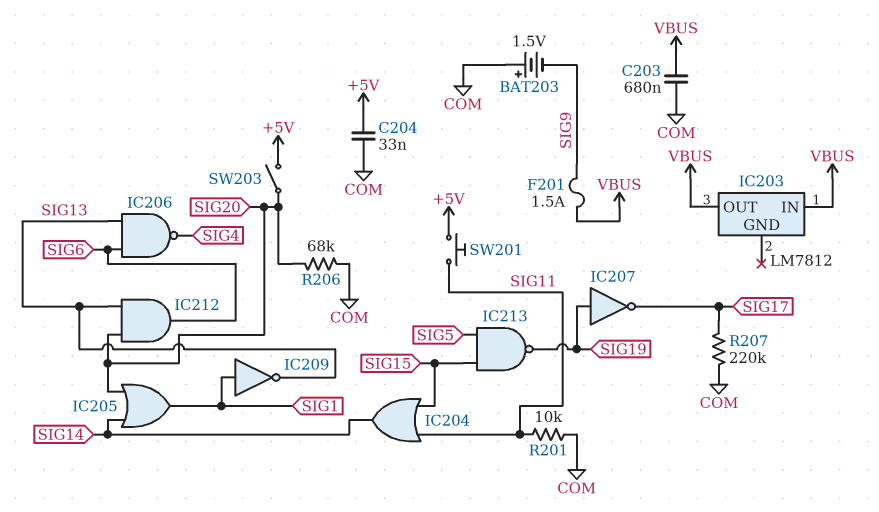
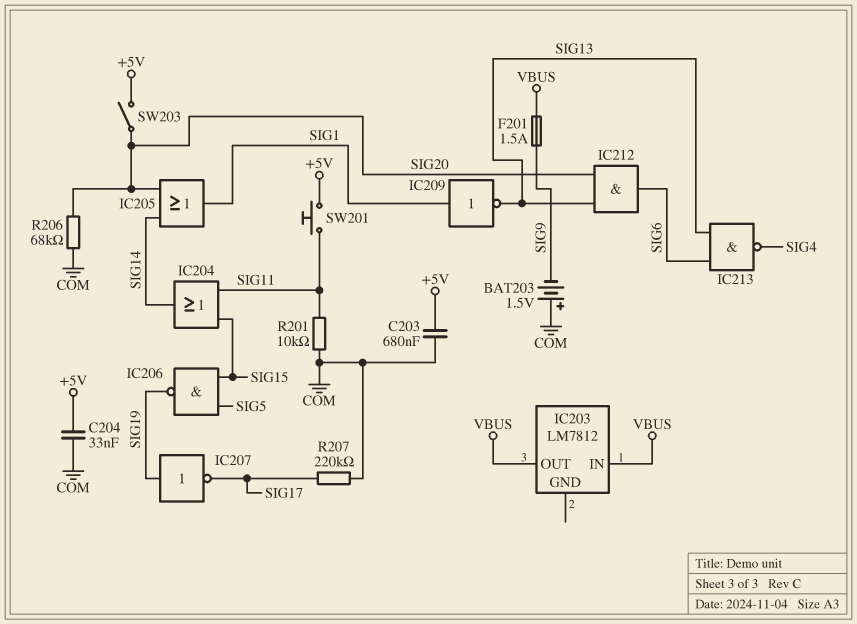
C203: 680nF (COM, VBUS) -> 680nF (+5V, COM)
IC206: NAND (in SIG6, in SIG13, out SIG4) -> NAND (in SIG5, in SIG15, out SIG19)
IC213: NAND (in SIG5, in SIG15, out SIG19) -> NAND (in SIG6, in SIG13, out SIG4)

